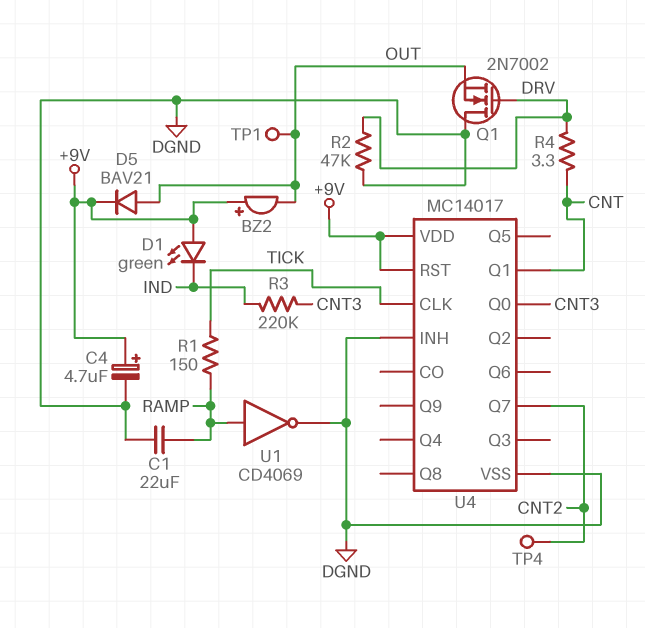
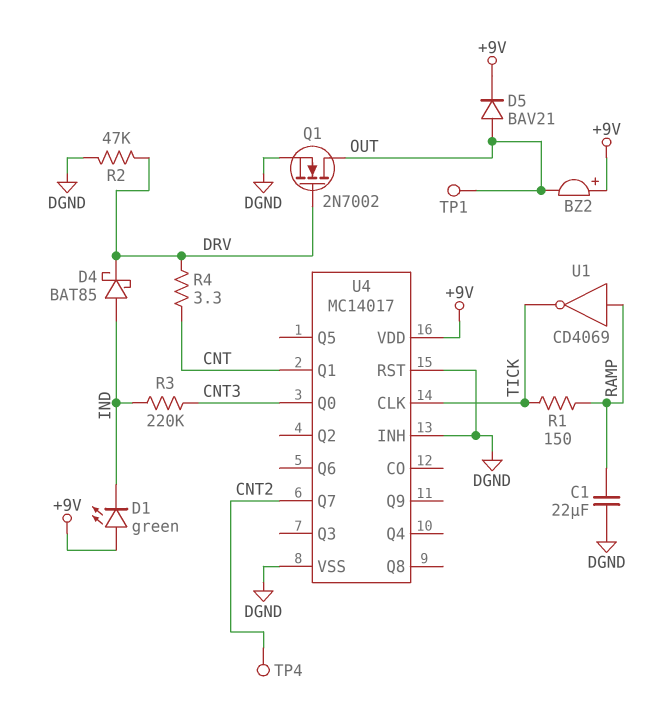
C4: 4.7uF (plus +9V, minus DGND) -> none
D4: none -> schottky BAT85 (A IND, K DRV)
Q1: NMOS 2N7002 (G DRV, D DGND, S OUT) -> NMOS 2N7002 (G DRV, D OUT, S DGND)
U1: NOT CD4069 (in RAMP, out DGND) -> NOT CD4069 (in RAMP, out TICK)
U4 pin RST: +9V -> DGND

